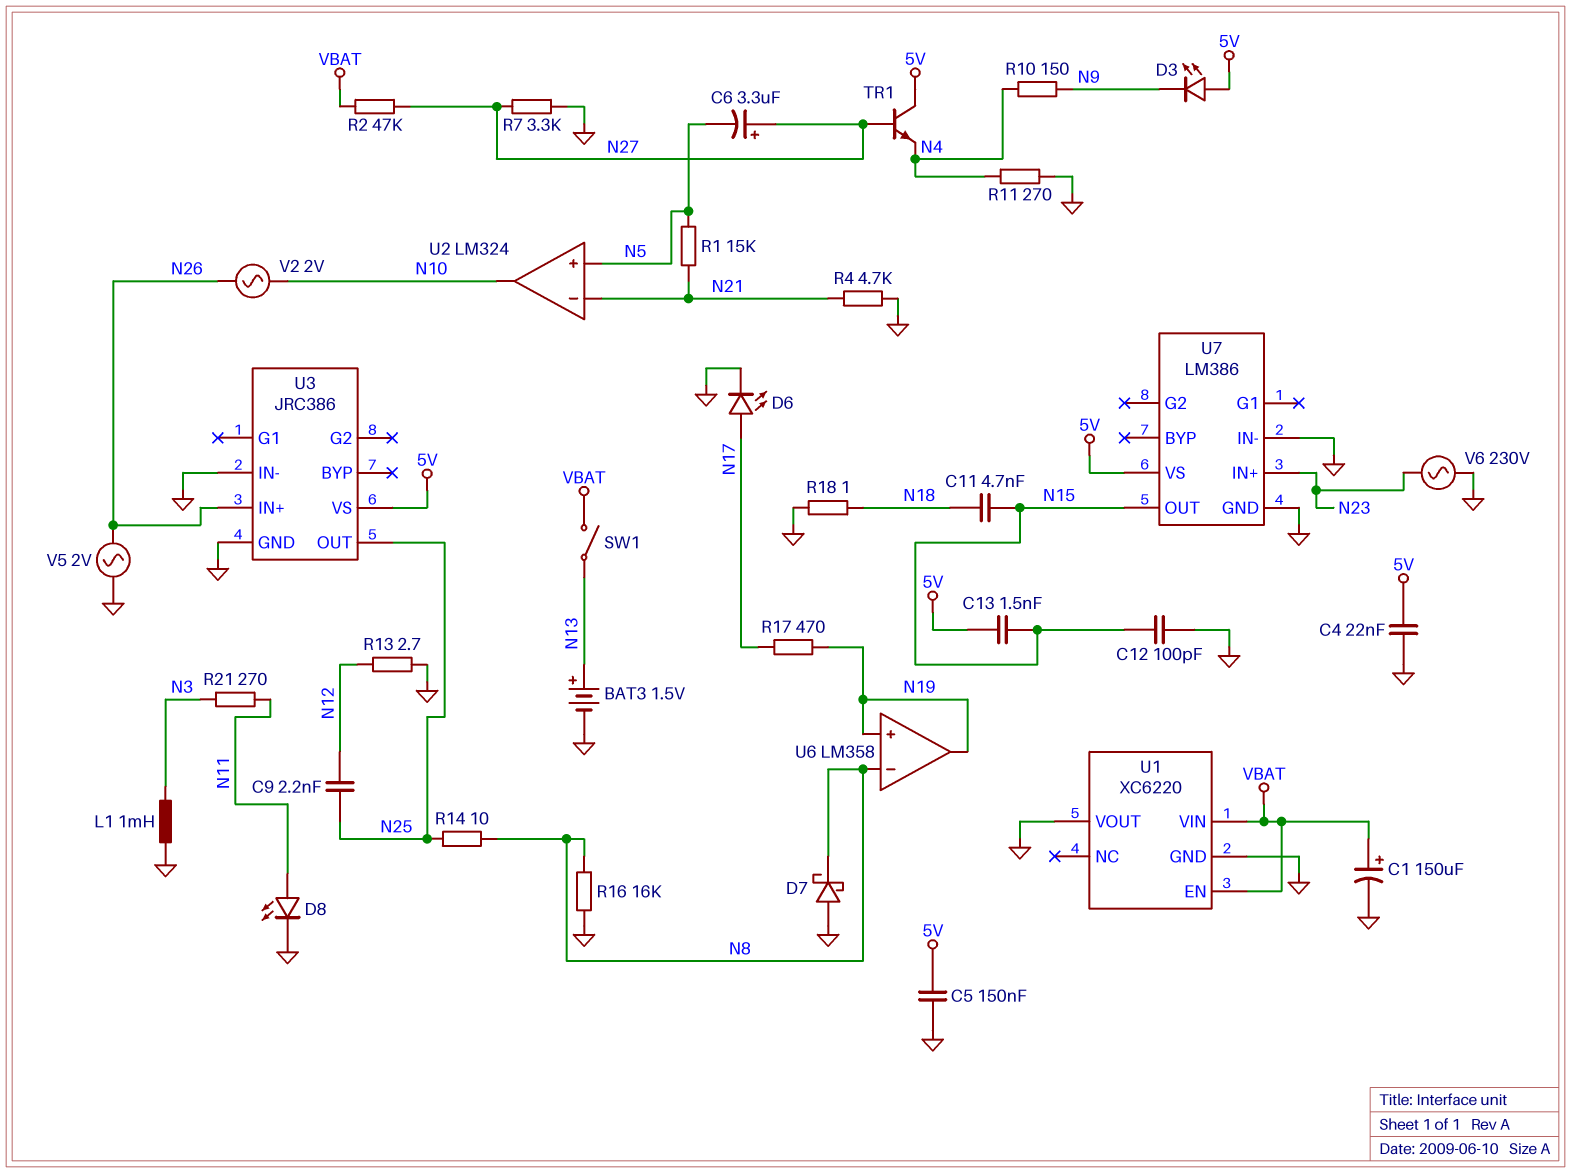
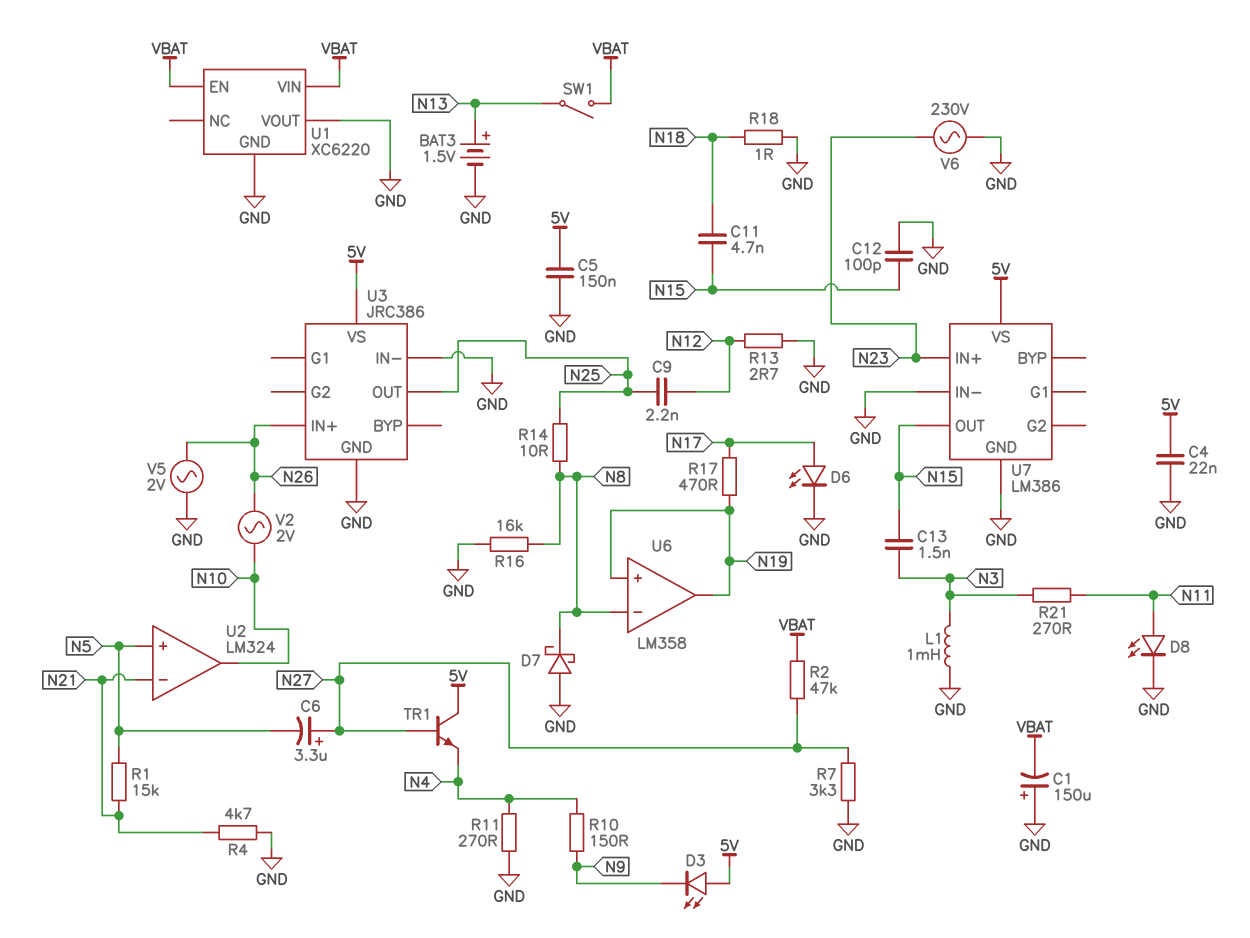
C1: 150uF (plus VBAT, minus GND) -> 150uF (plus GND, minus VBAT)
C13: 1.5nF (5V, N15) -> 1.5nF (N3, N15)

